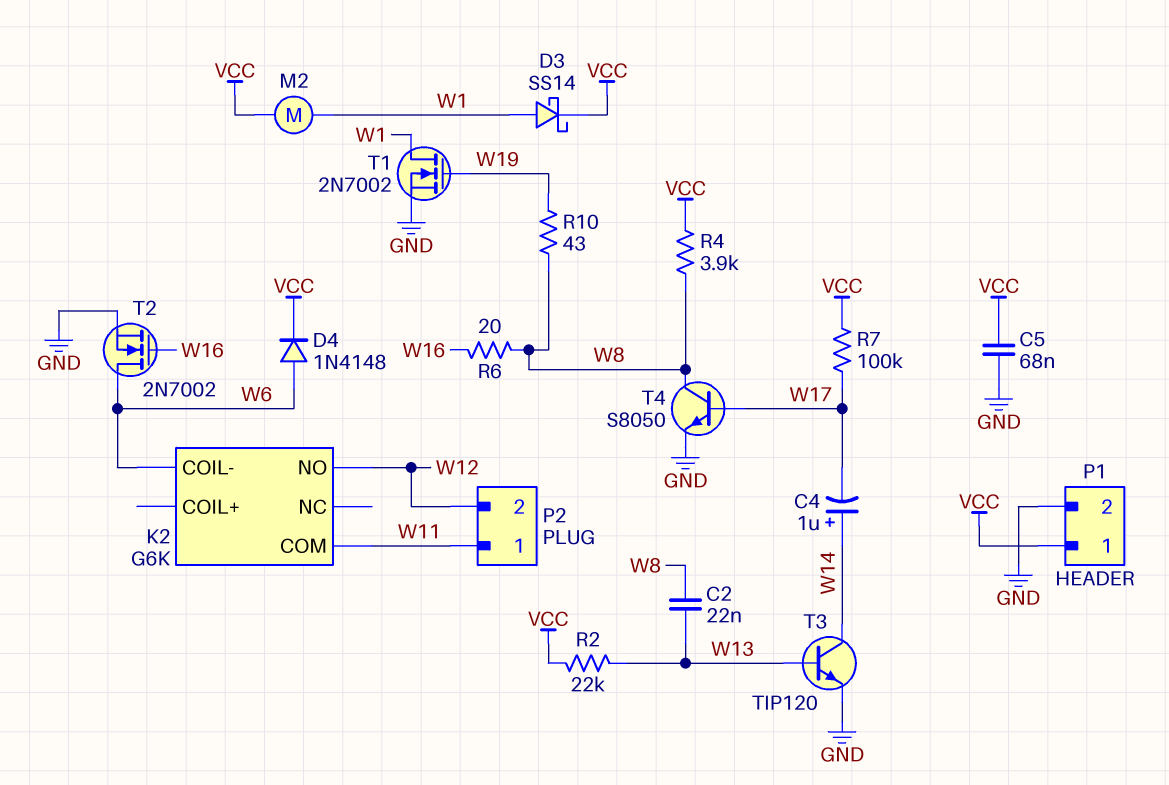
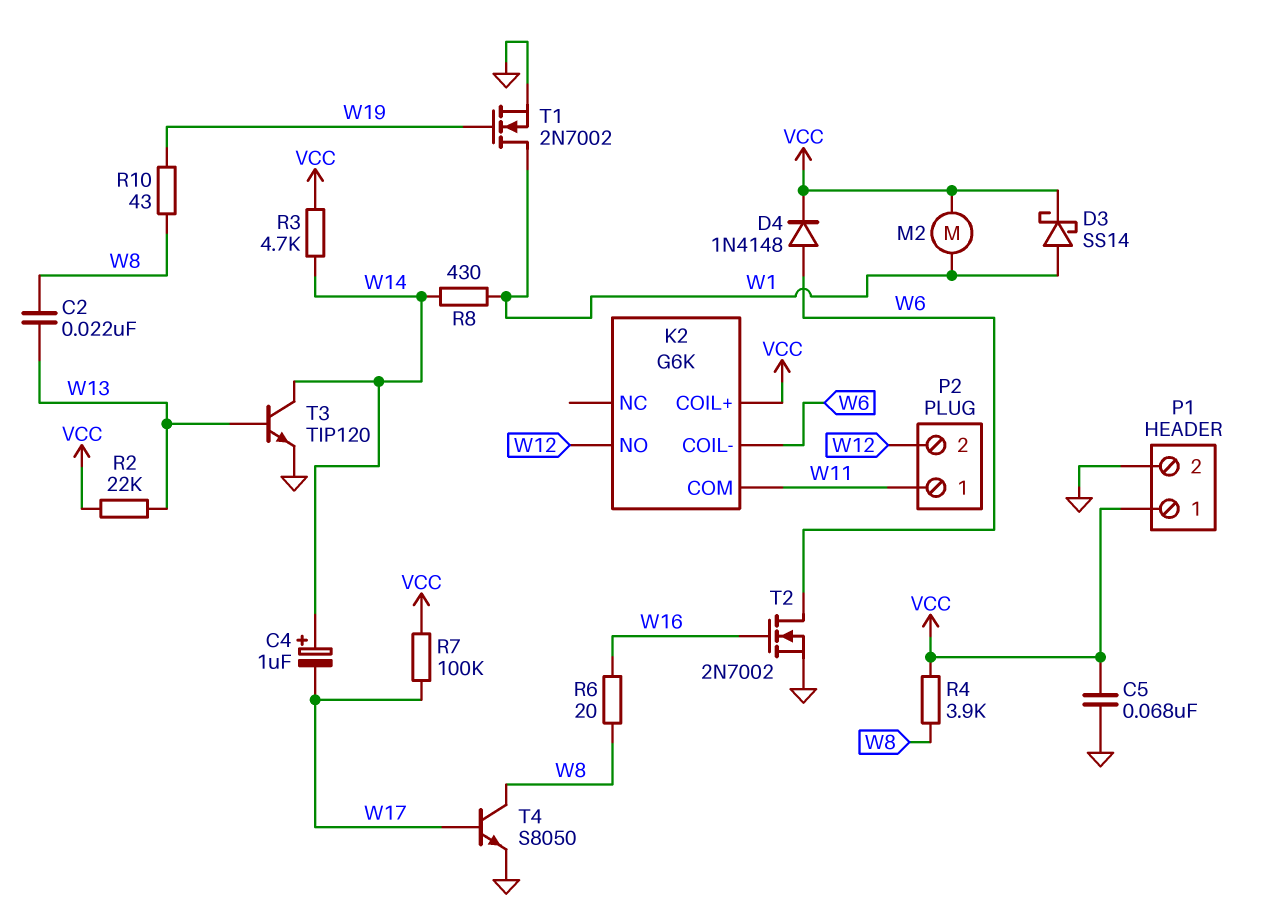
K2 pin COIL+: none -> VCC
R3: none -> 4.7k (VCC, W14)
R8: none -> 430 (W1, W14)

